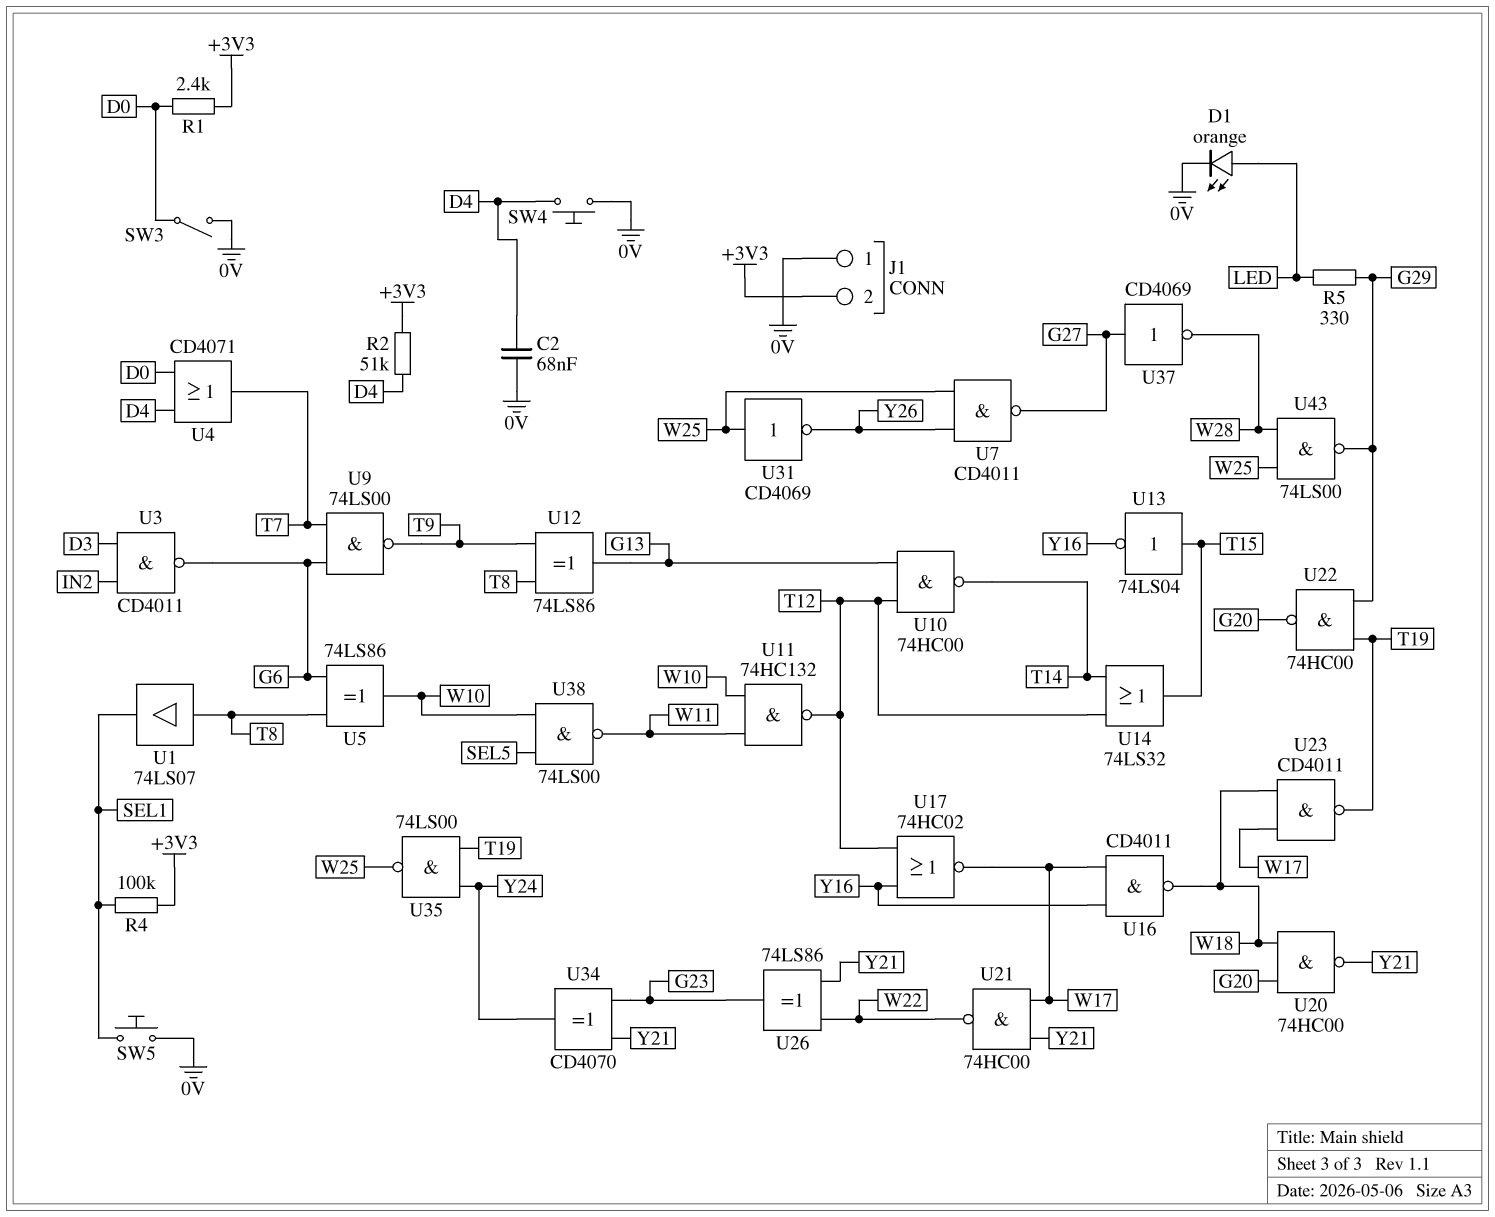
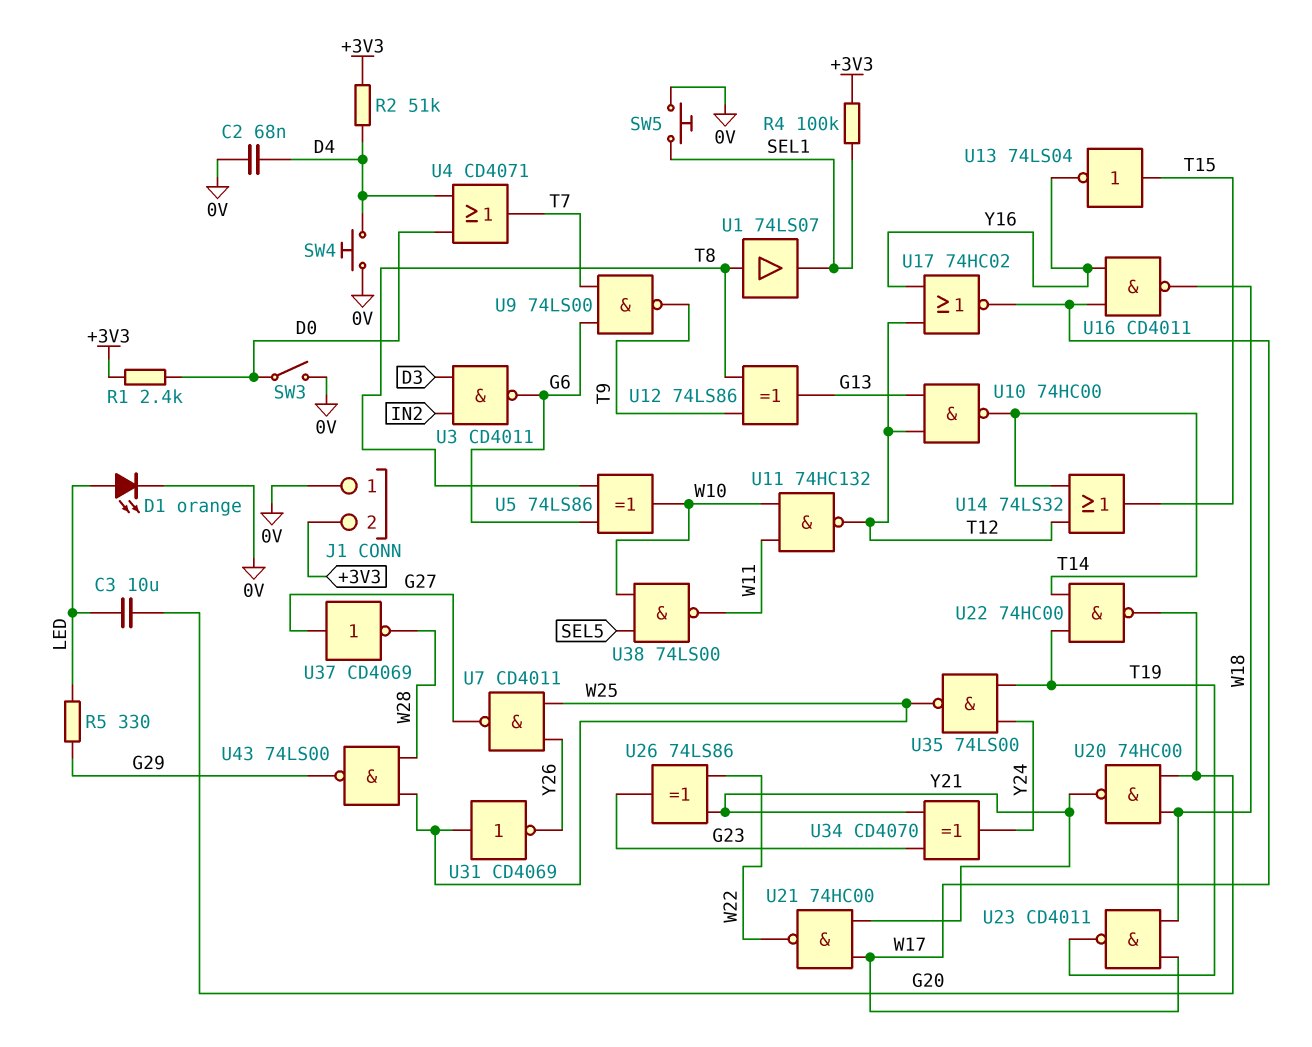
C3: none -> 10uF (G20, LED)
U22: NAND 74HC00 (in G29, in T19, out G20) -> NAND 74HC00 (in T14, in T19, out G20)

